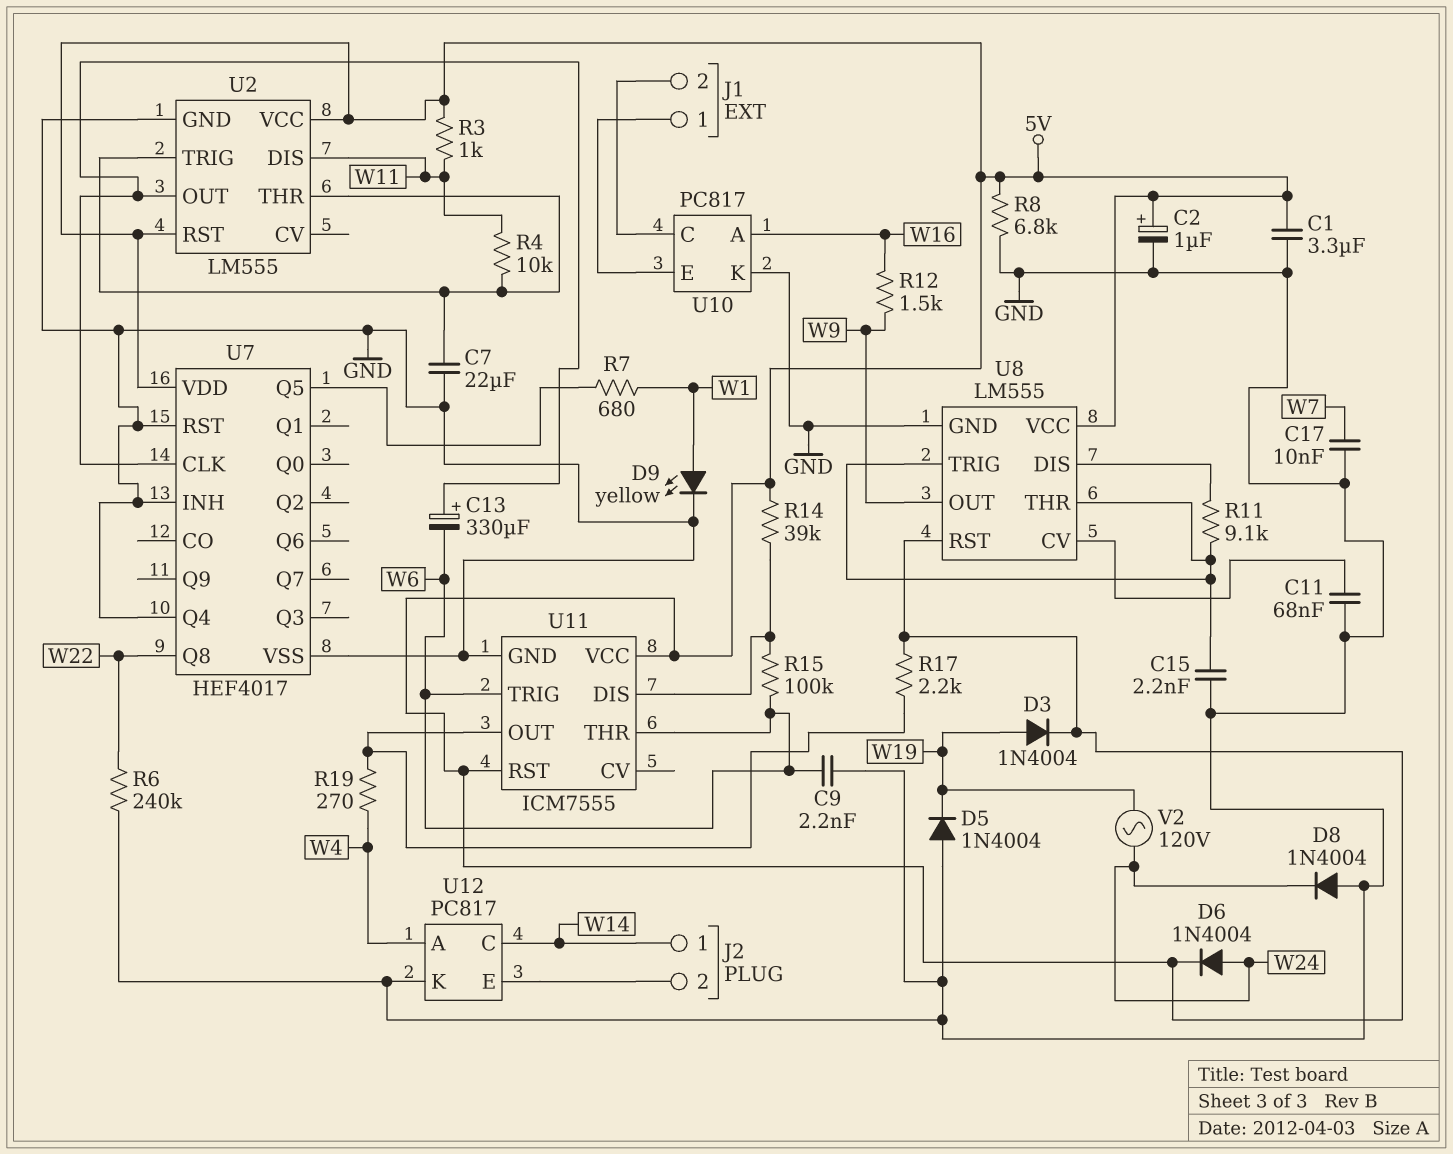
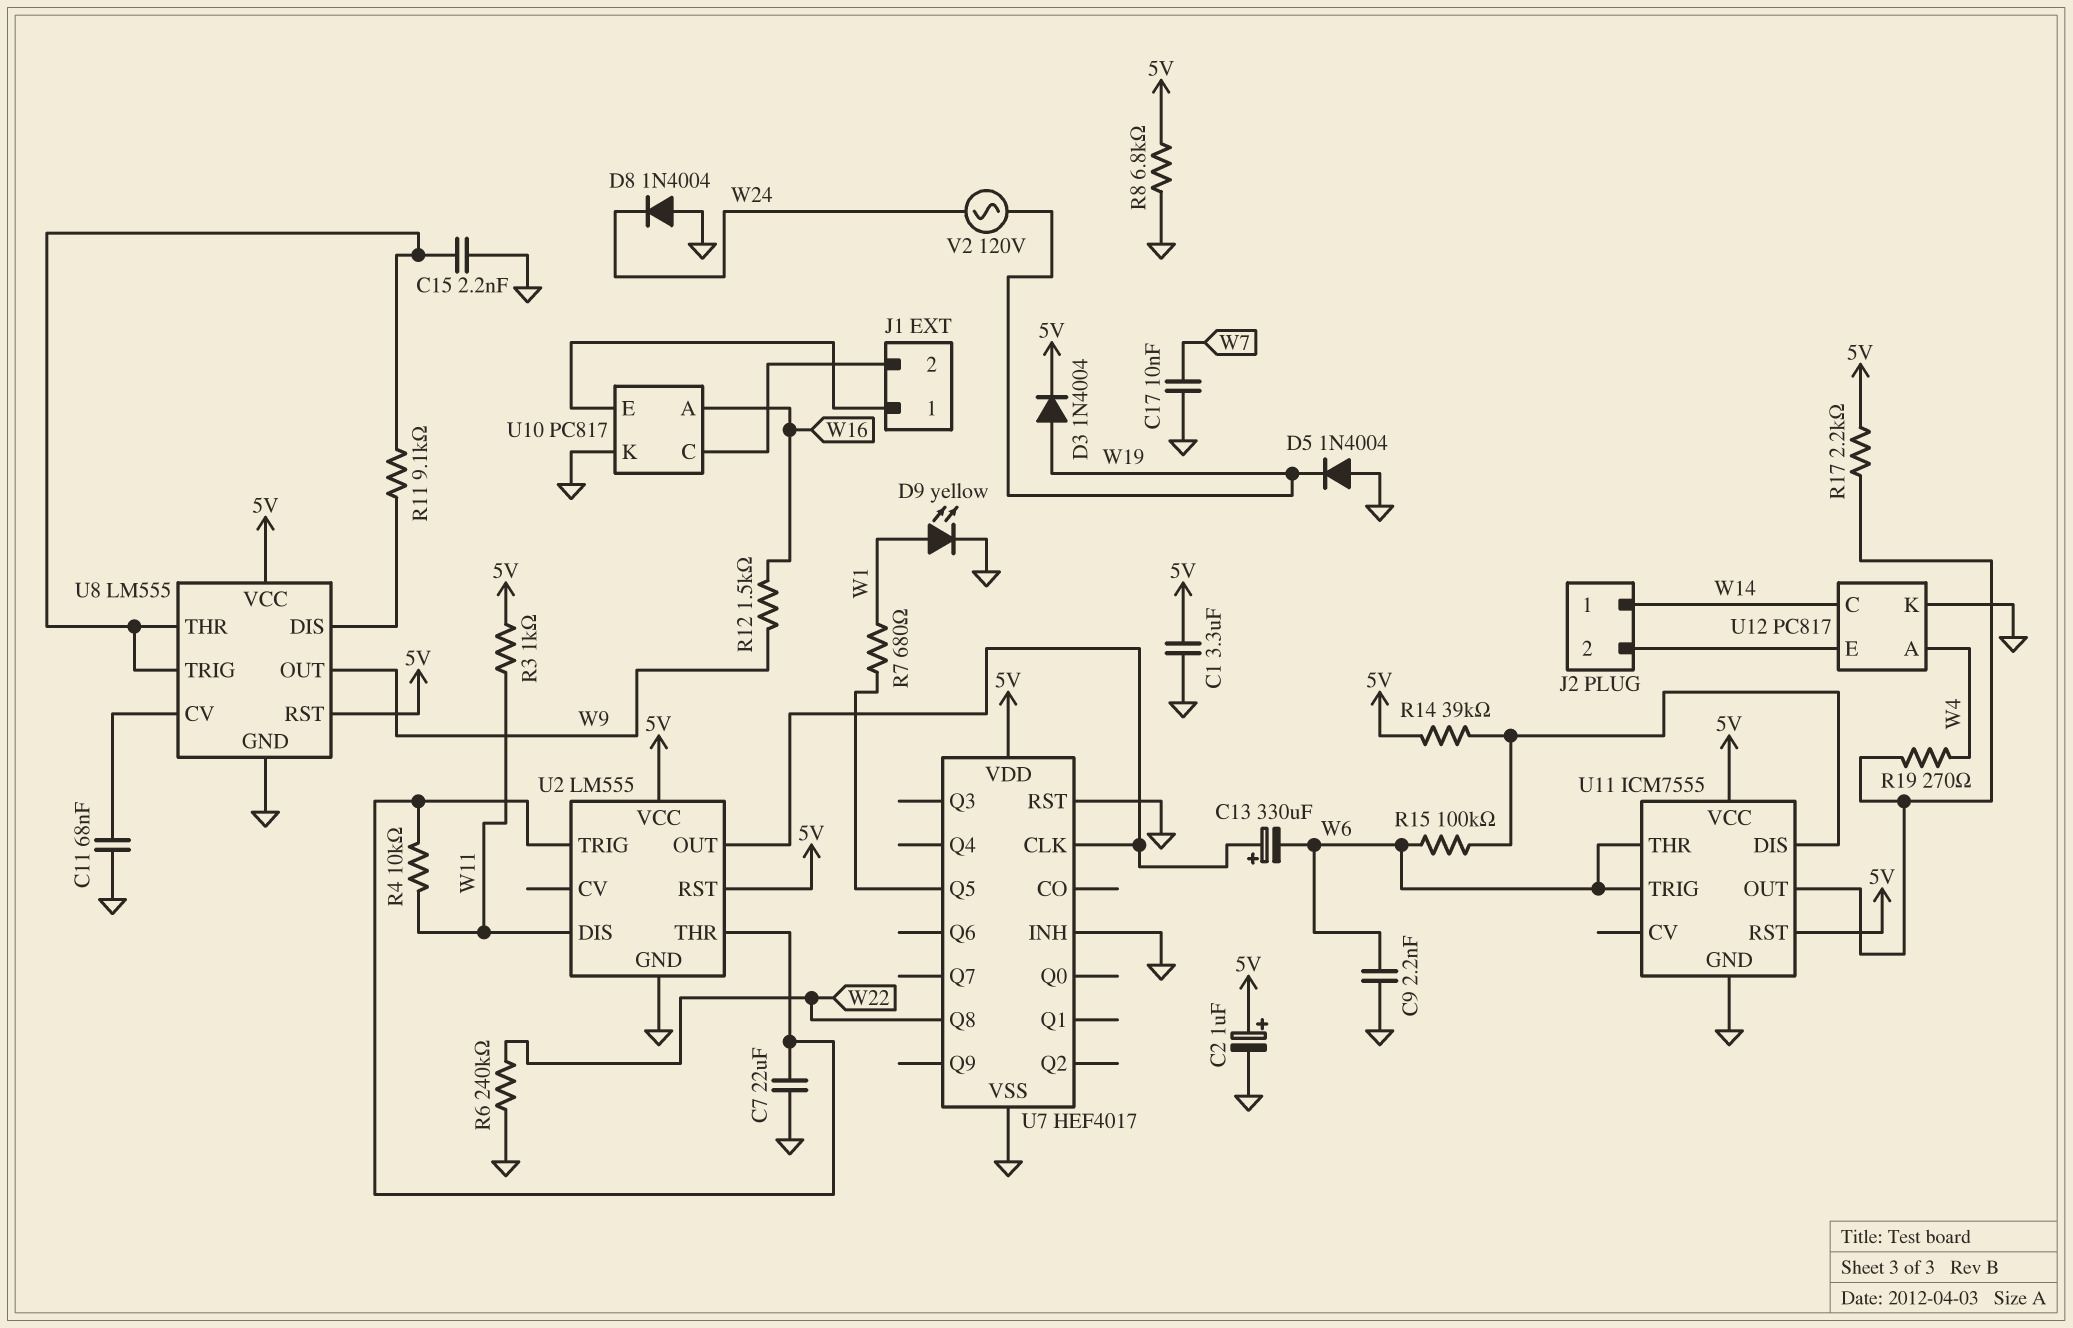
D6: diode 1N4004 (A W24, K 5V) -> none
U7 pin Q4: GND -> none

